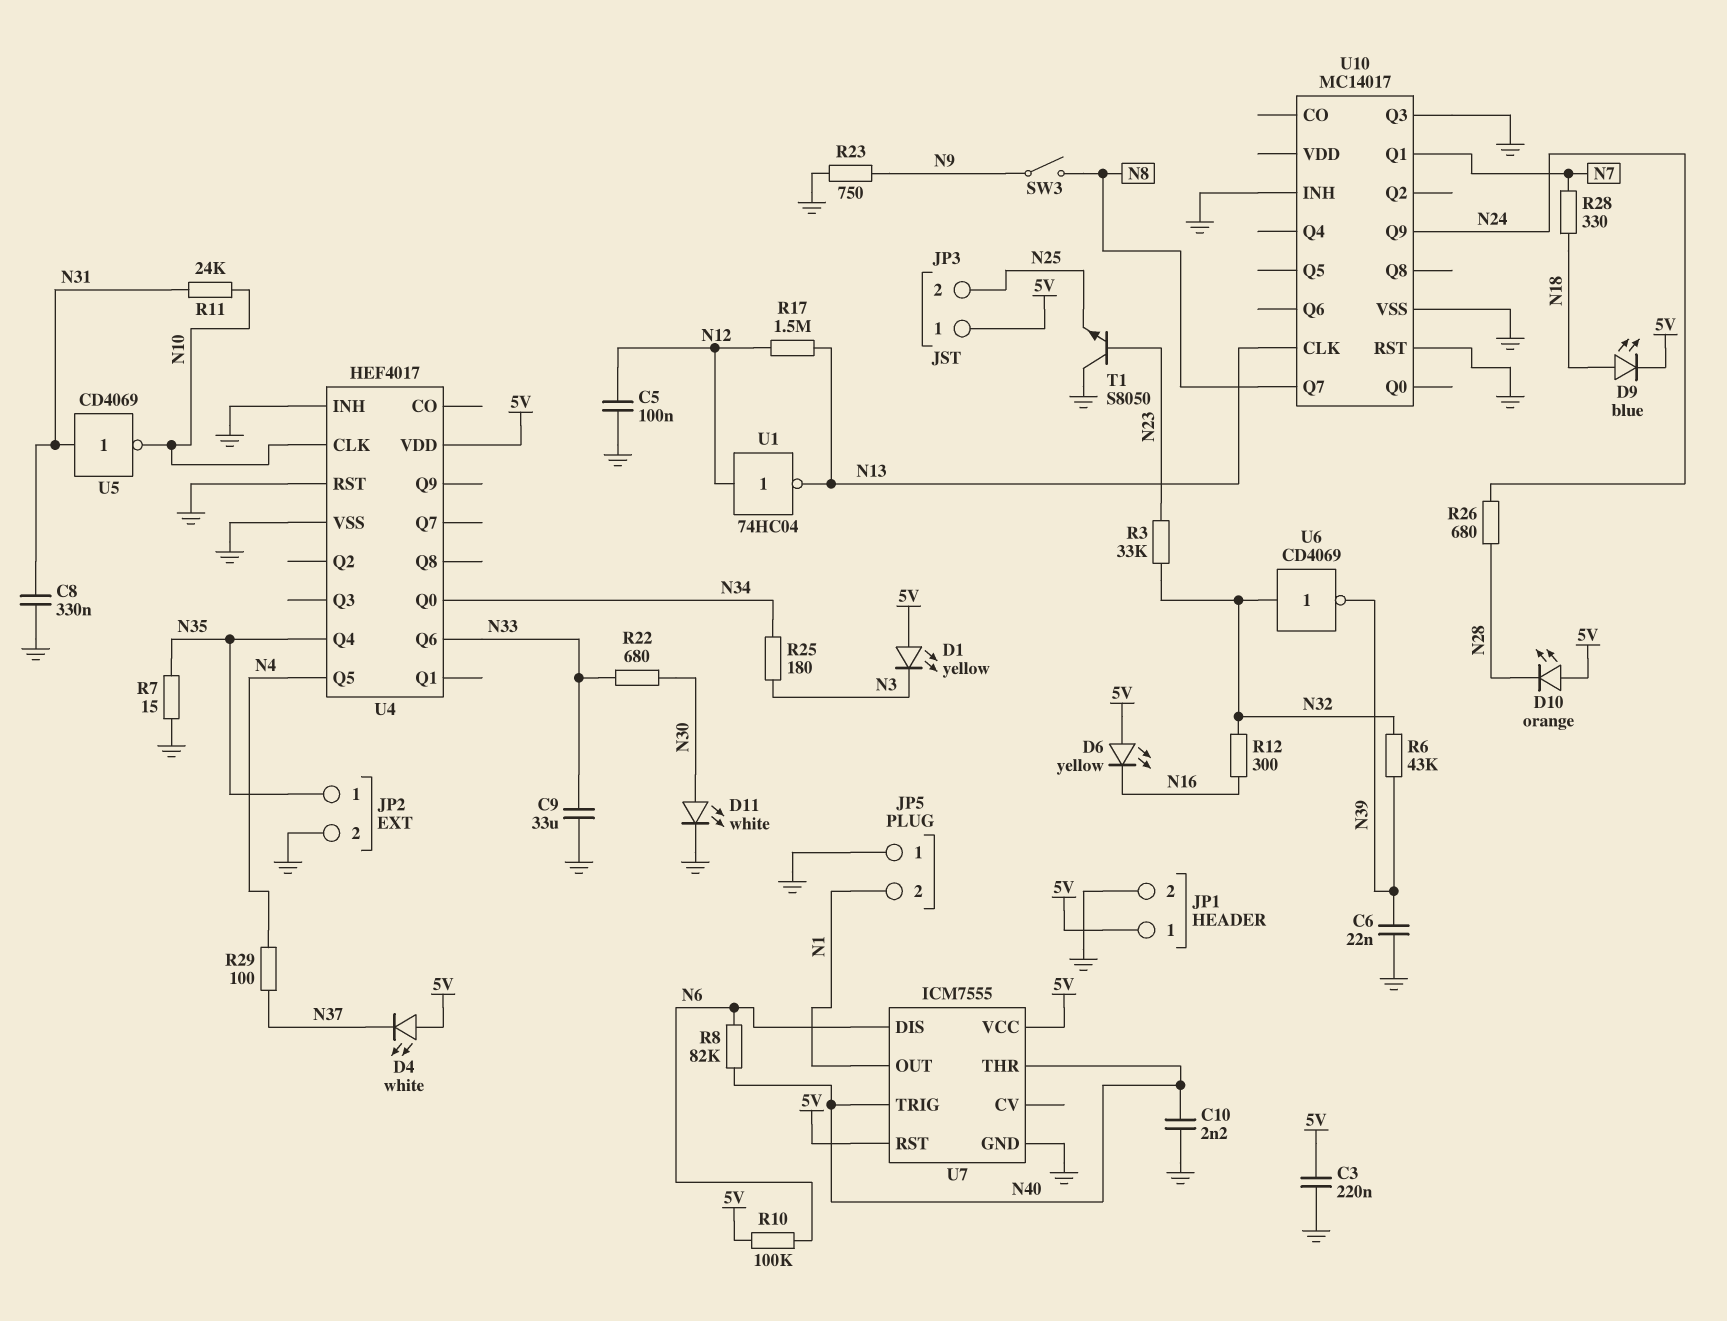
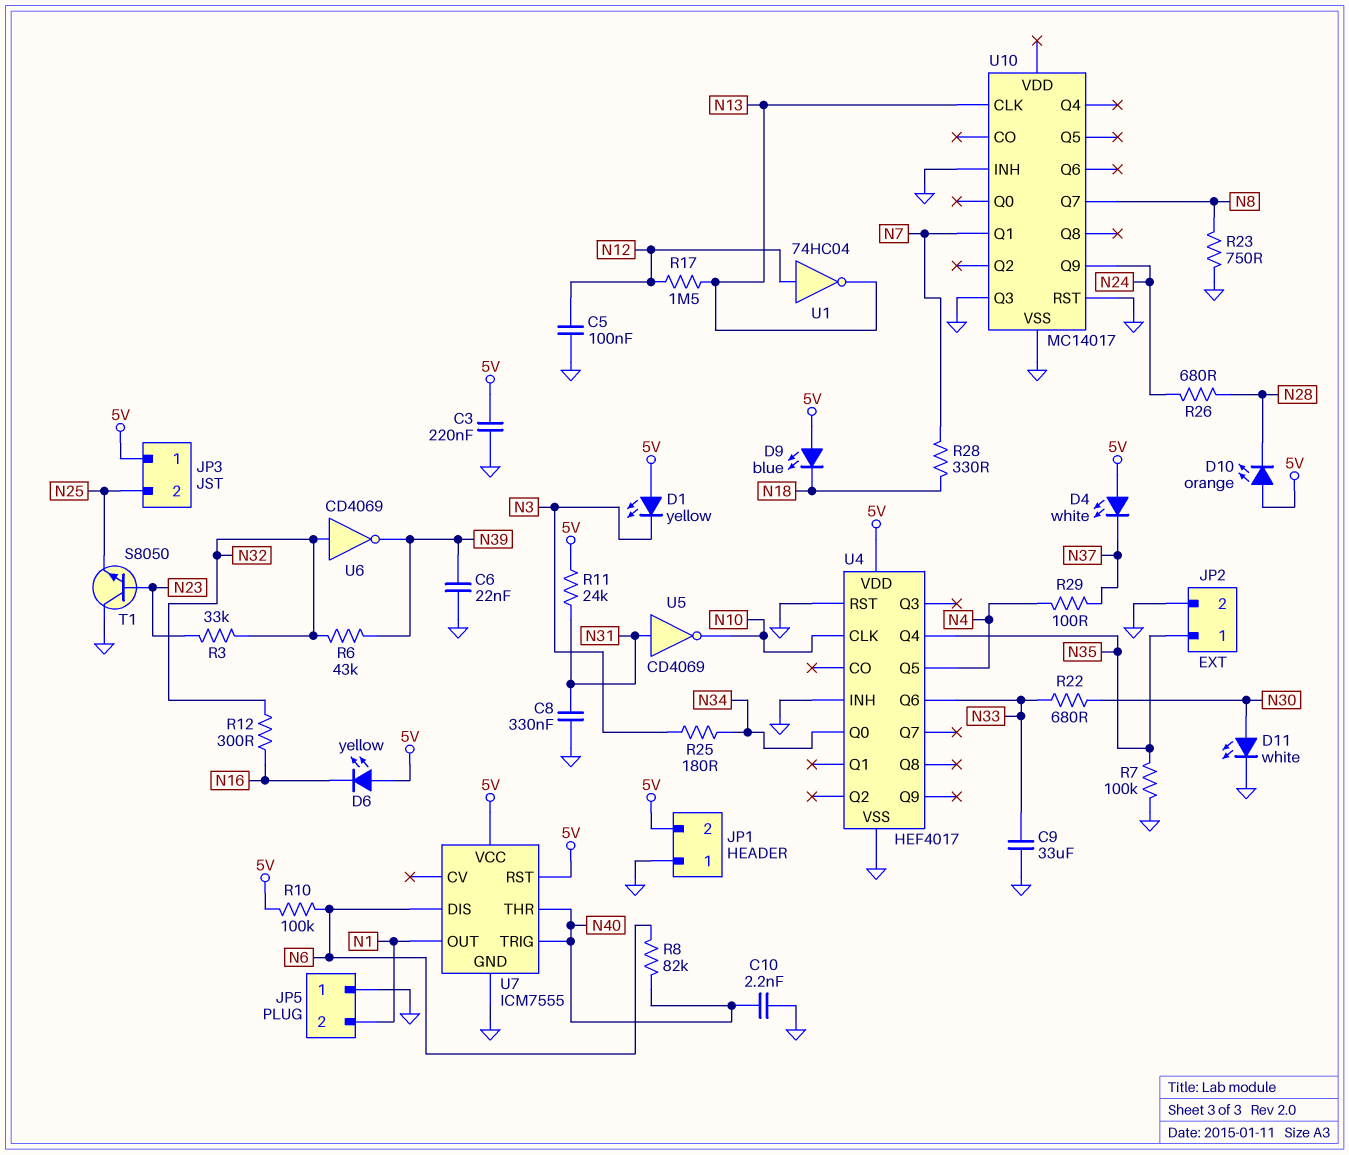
D9: LED blue (A N18, K 5V) -> LED blue (A 5V, K N18)
JP1 pin 1: 5V -> GND
JP1 pin 2: GND -> 5V
R7: 15 (GND, N35) -> 100k (GND, N35)
R11: 24k (N10, N31) -> 24k (5V, N31)
R23: 750 (GND, N9) -> 750 (GND, N8)
SW3: switch (N8, N9) -> none

